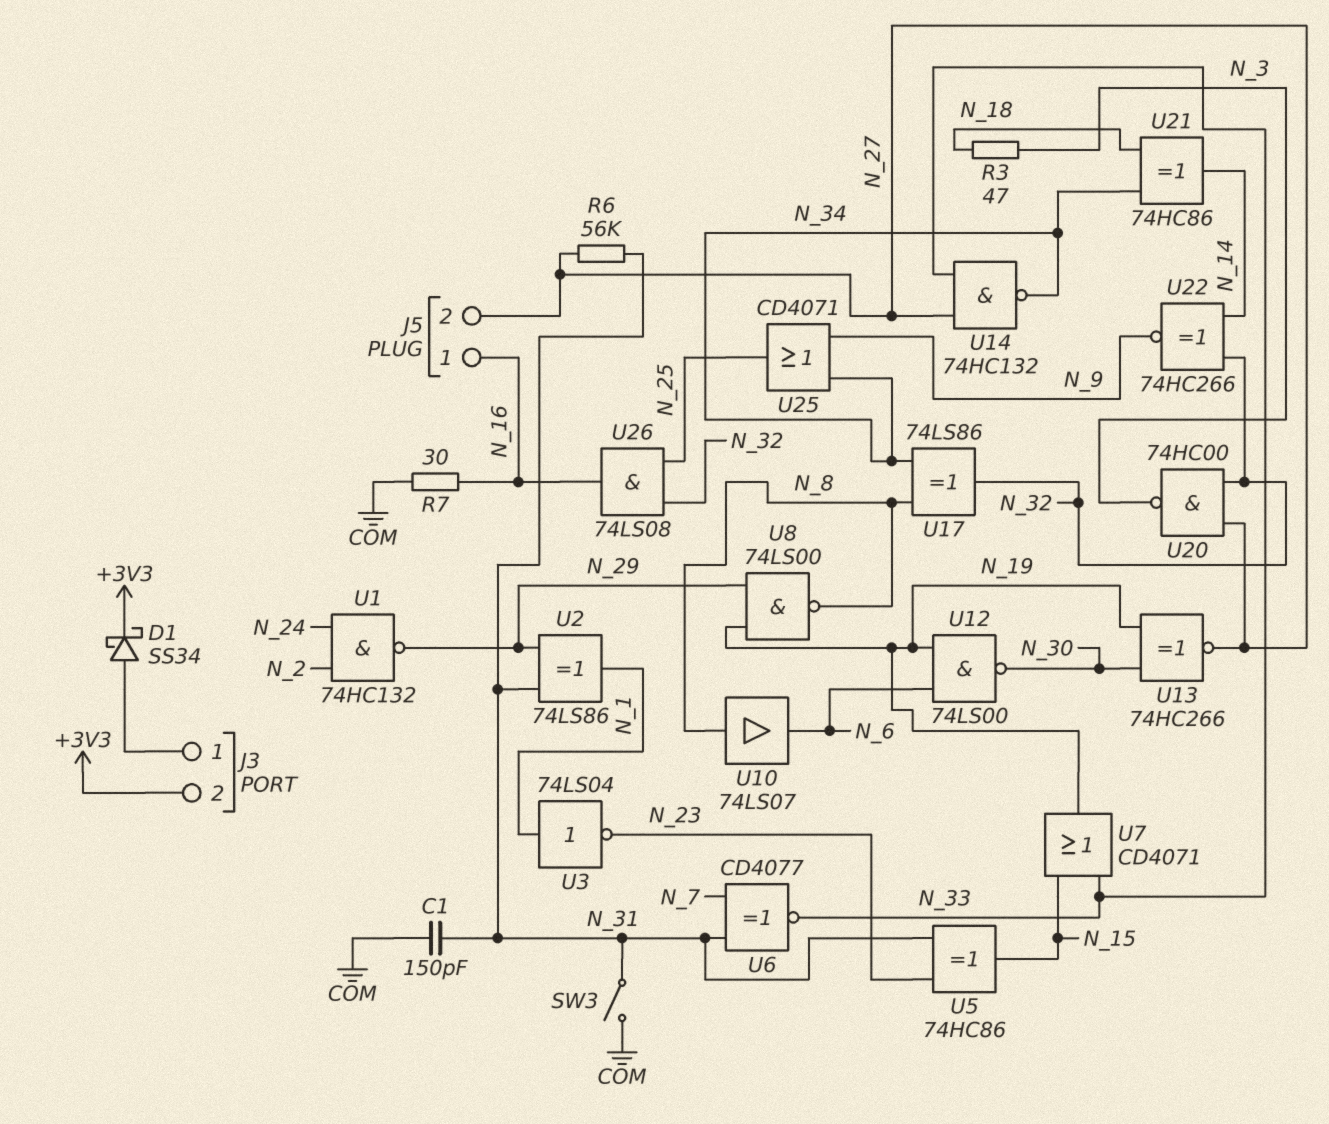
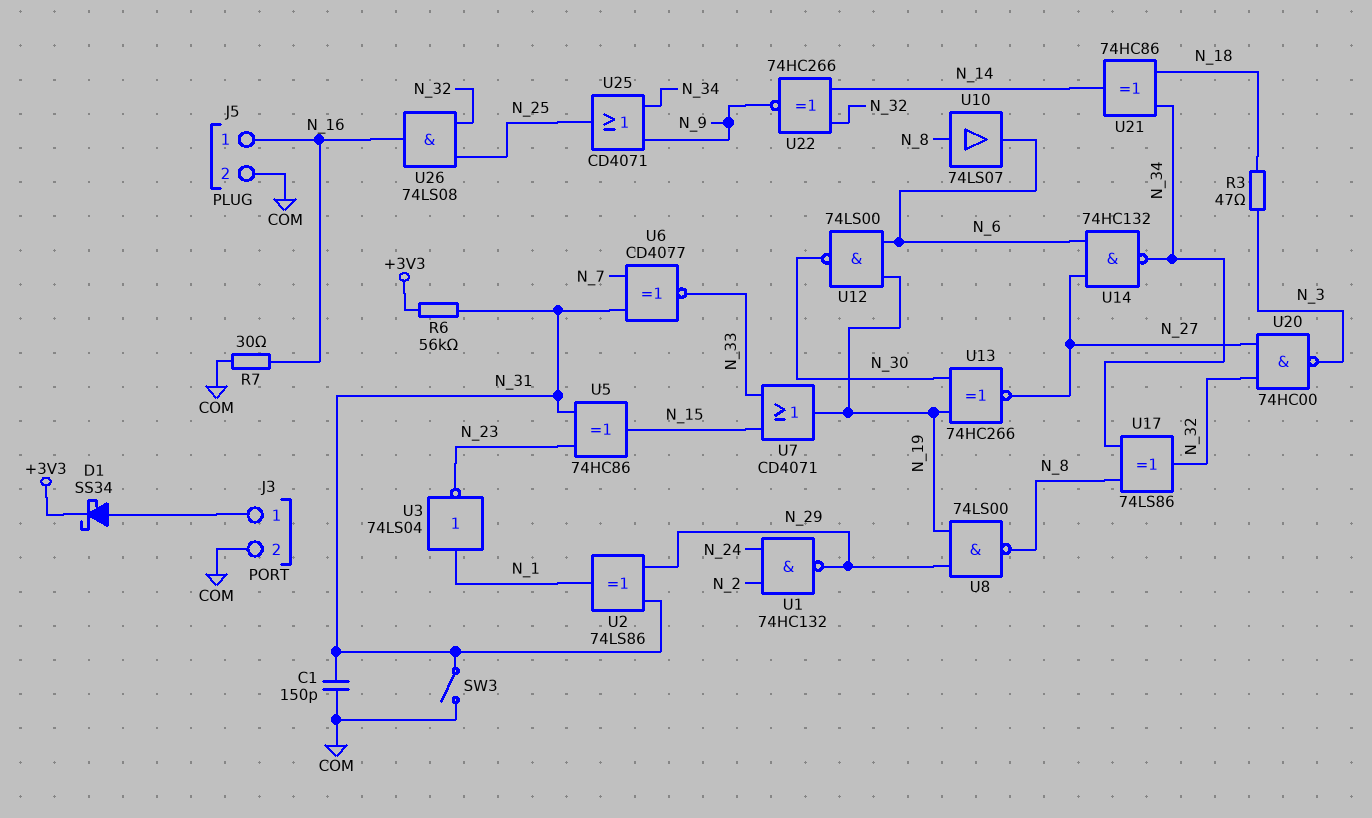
J3 pin 2: +3V3 -> COM
J5 pin 2: N_27 -> COM
R6: 56k (N_27, N_31) -> 56k (+3V3, N_31)
U14: NAND 74HC132 (in N_27, in N_33, out N_34) -> NAND 74HC132 (in N_6, in N_27, out N_34)

